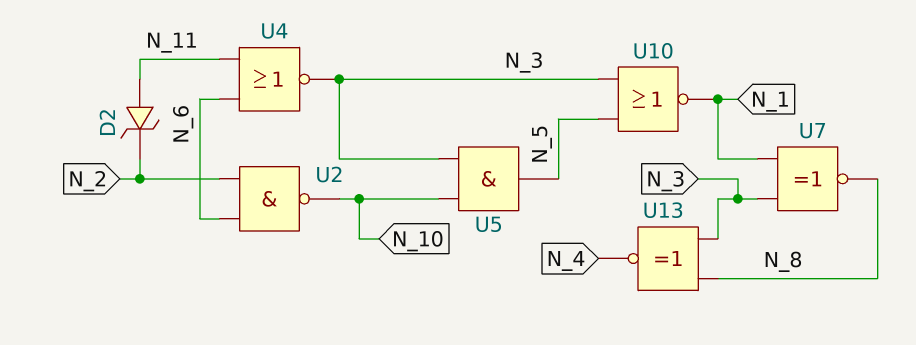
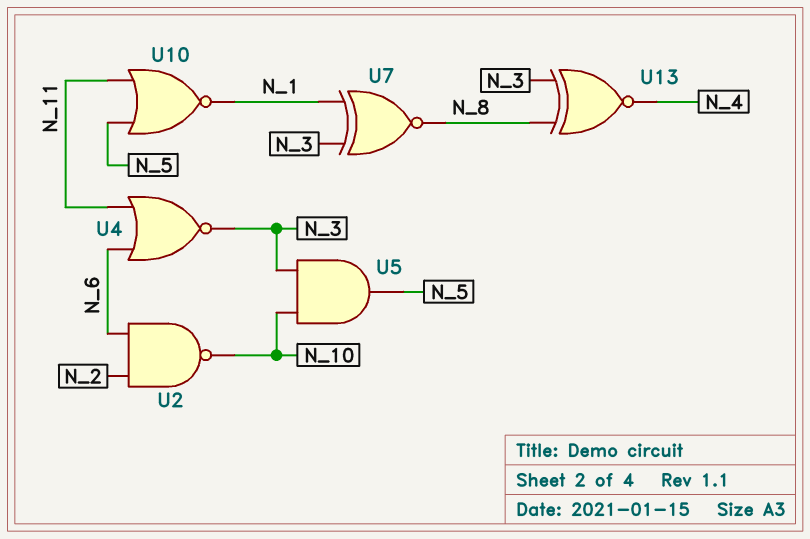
D2: zener (A N_11, K N_2) -> none
U10: NOR (in N_3, in N_5, out N_1) -> NOR (in N_5, in N_11, out N_1)

